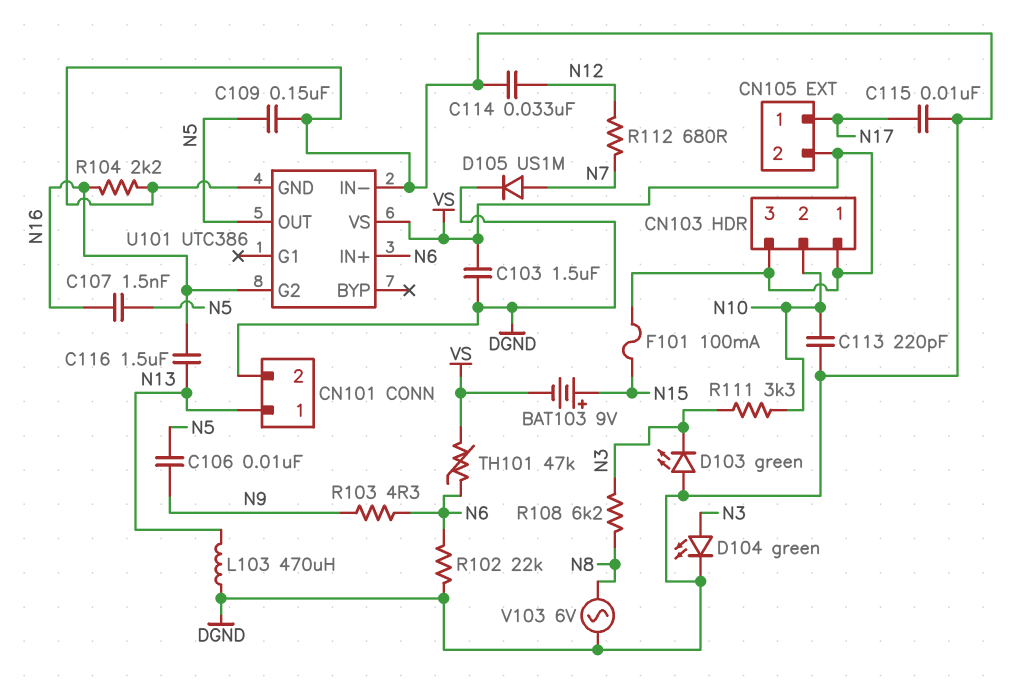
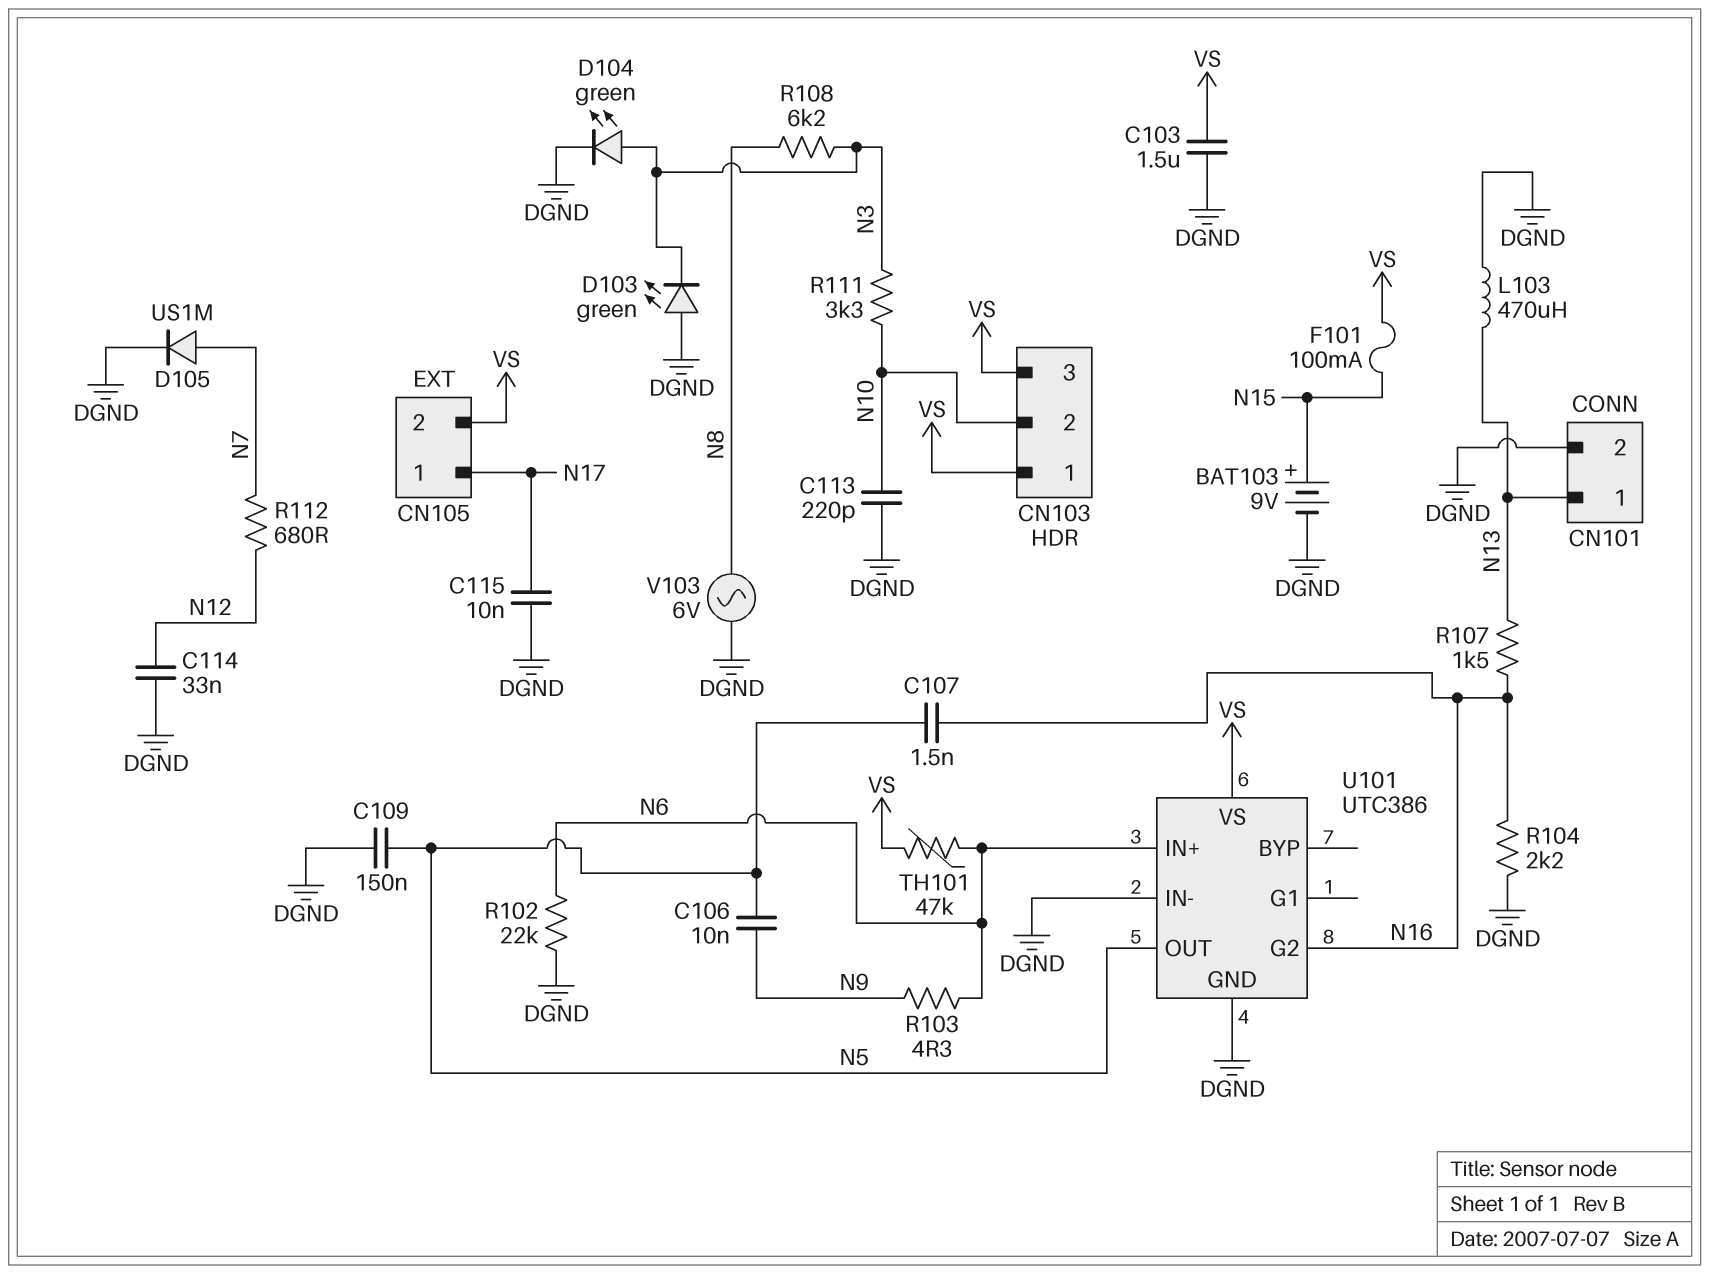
BAT103: 9V (plus N15, minus VS) -> 9V (plus N15, minus DGND)
C116: 1.5uF (N13, N16) -> none
R107: none -> 1.5k (N13, N16)

